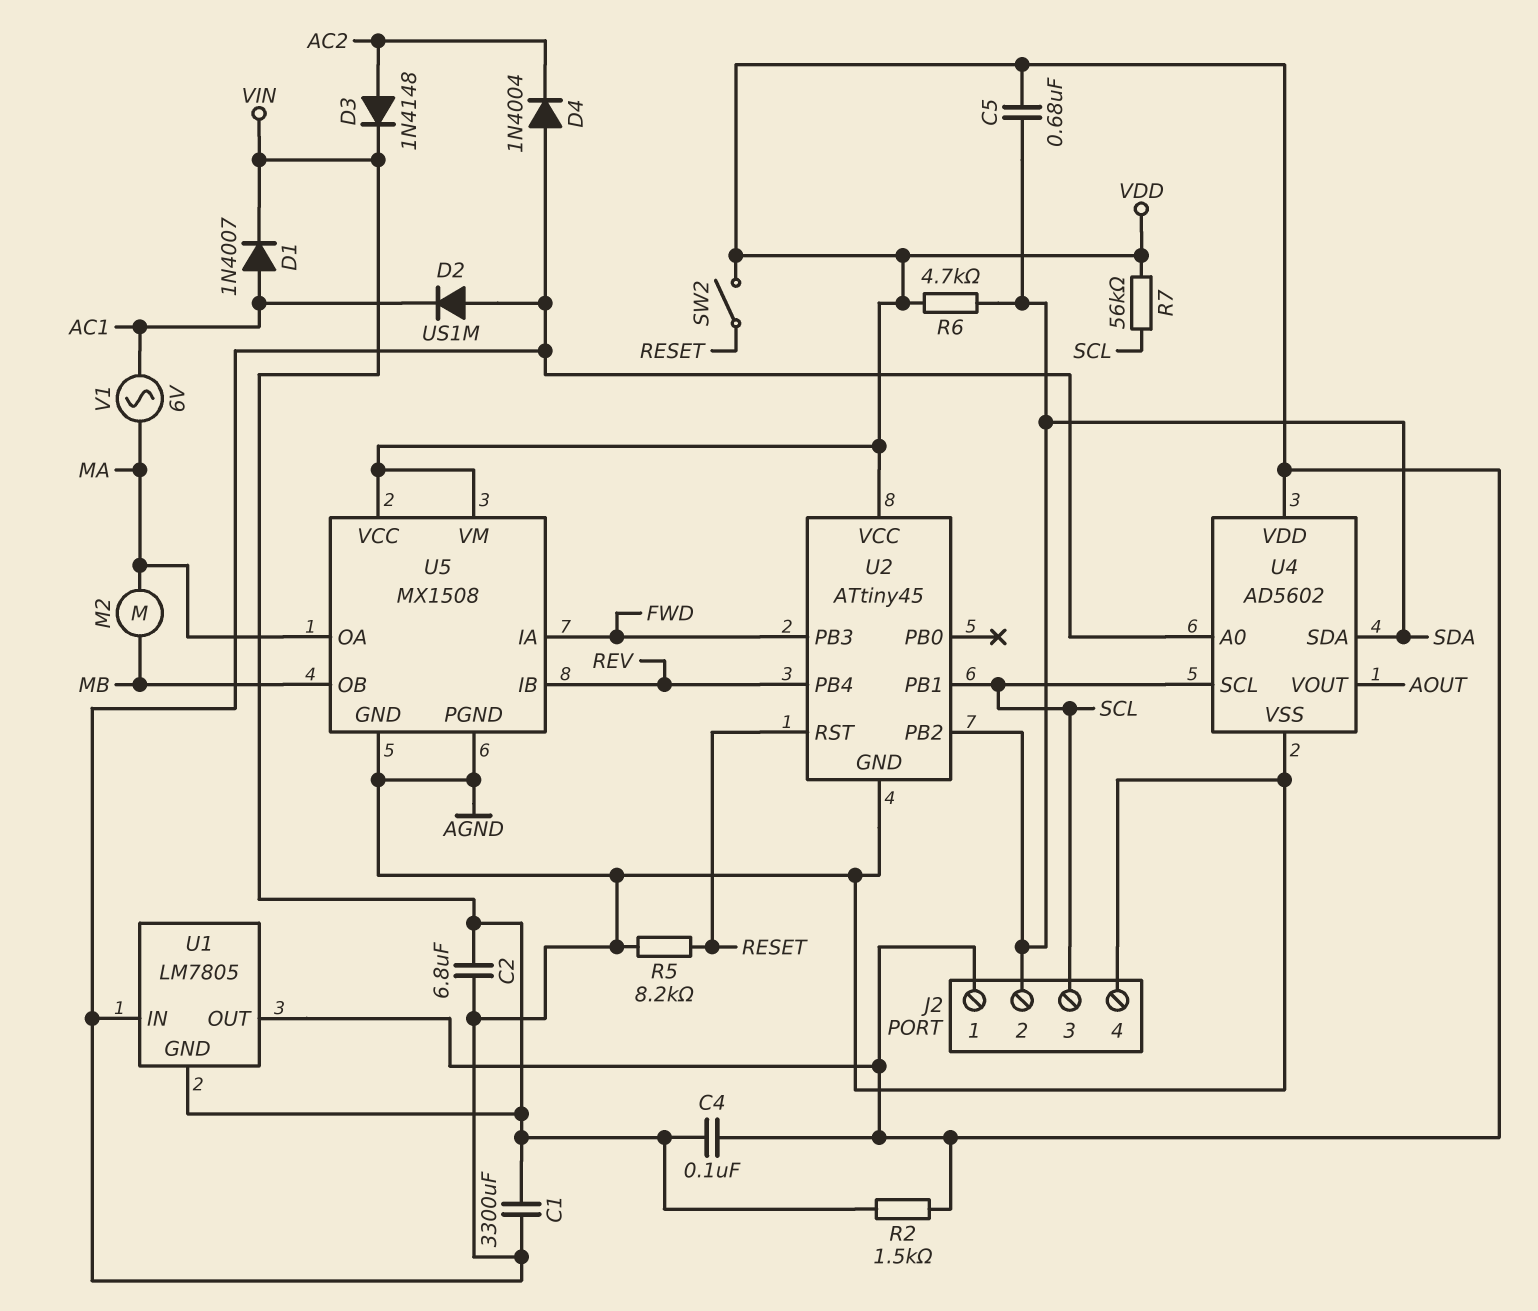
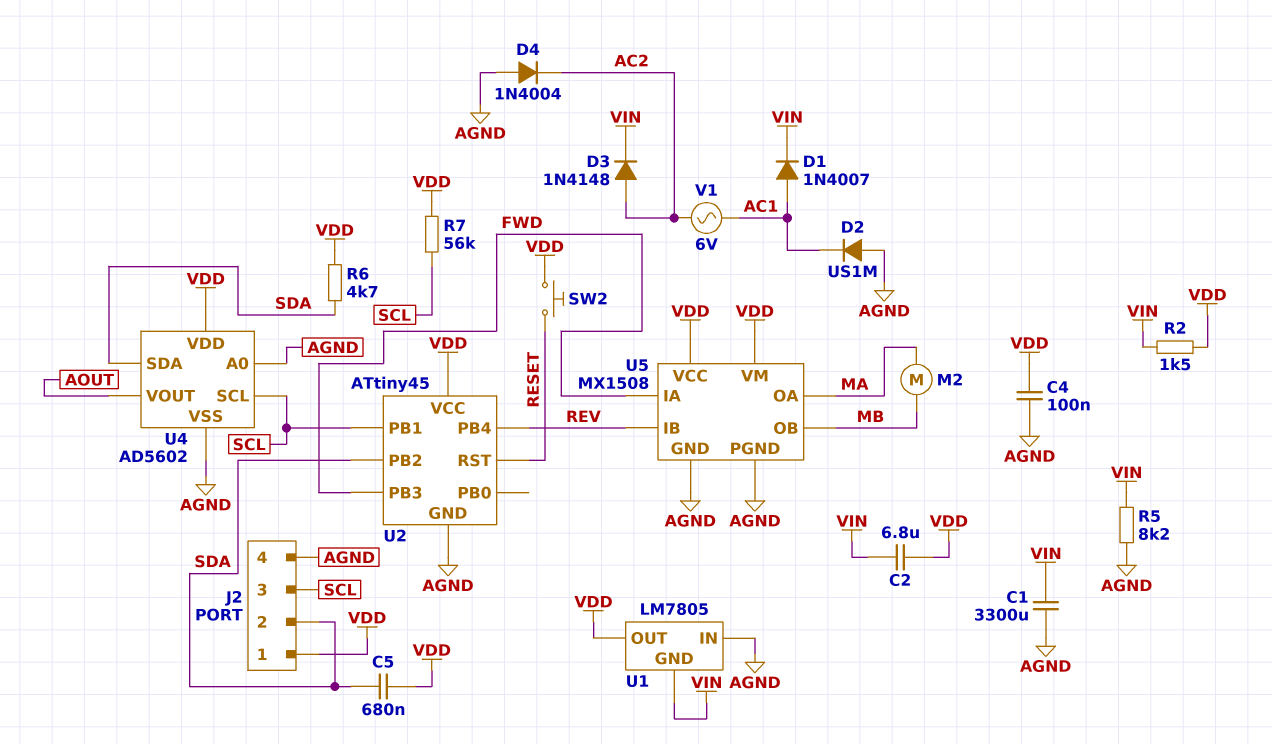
C2: 6.8uF (AGND, VIN) -> 6.8uF (VDD, VIN)
C4: 100nF (VDD, VIN) -> 100nF (AGND, VDD)
R5: 8.2k (AGND, RESET) -> 8.2k (AGND, VIN)
SW2: switch (RESET, VDD) -> button (RESET, VDD)
V1: AC 6V (AC1, MA) -> AC 6V (AC1, AC2)

